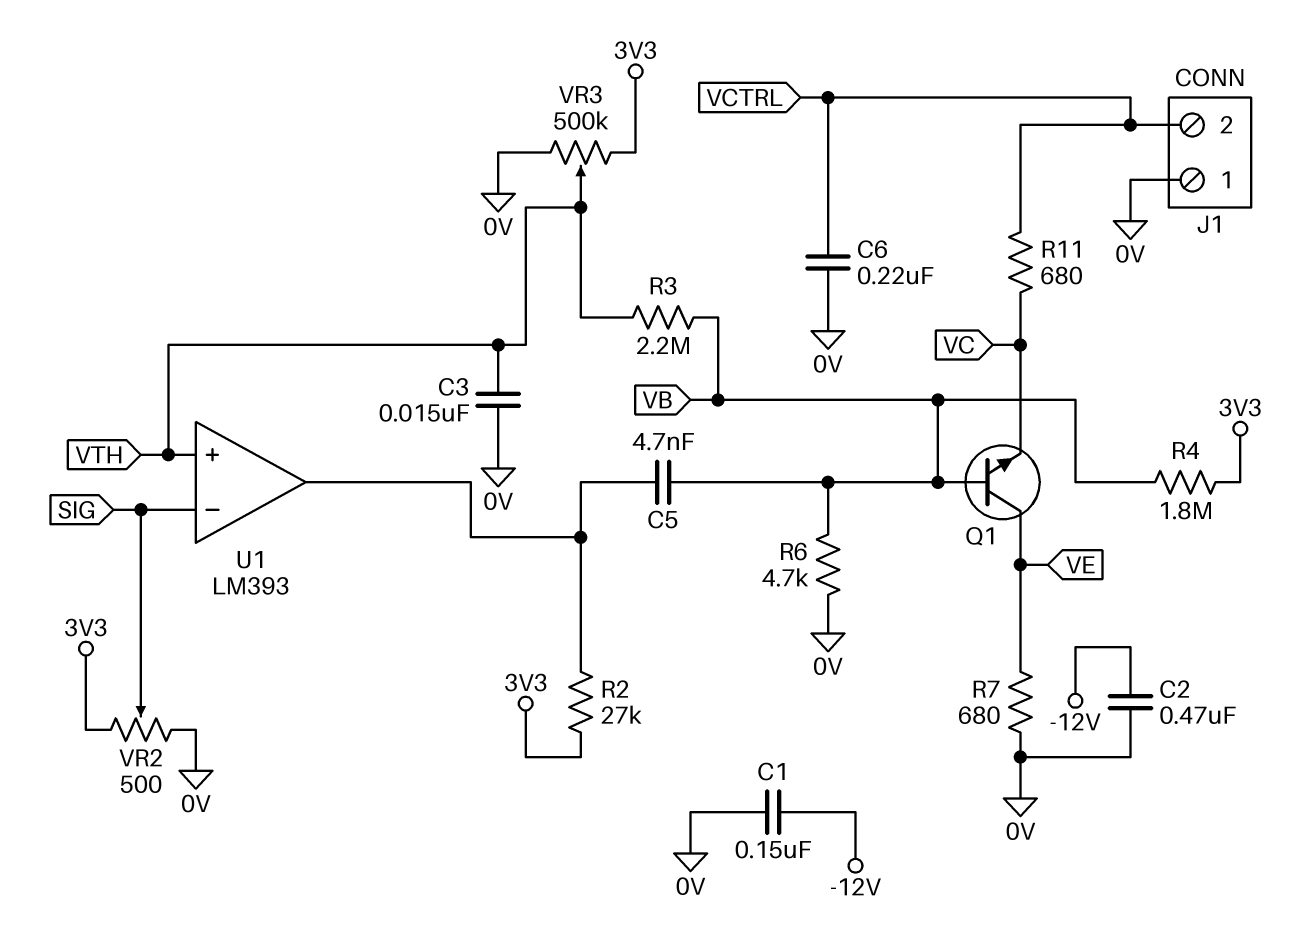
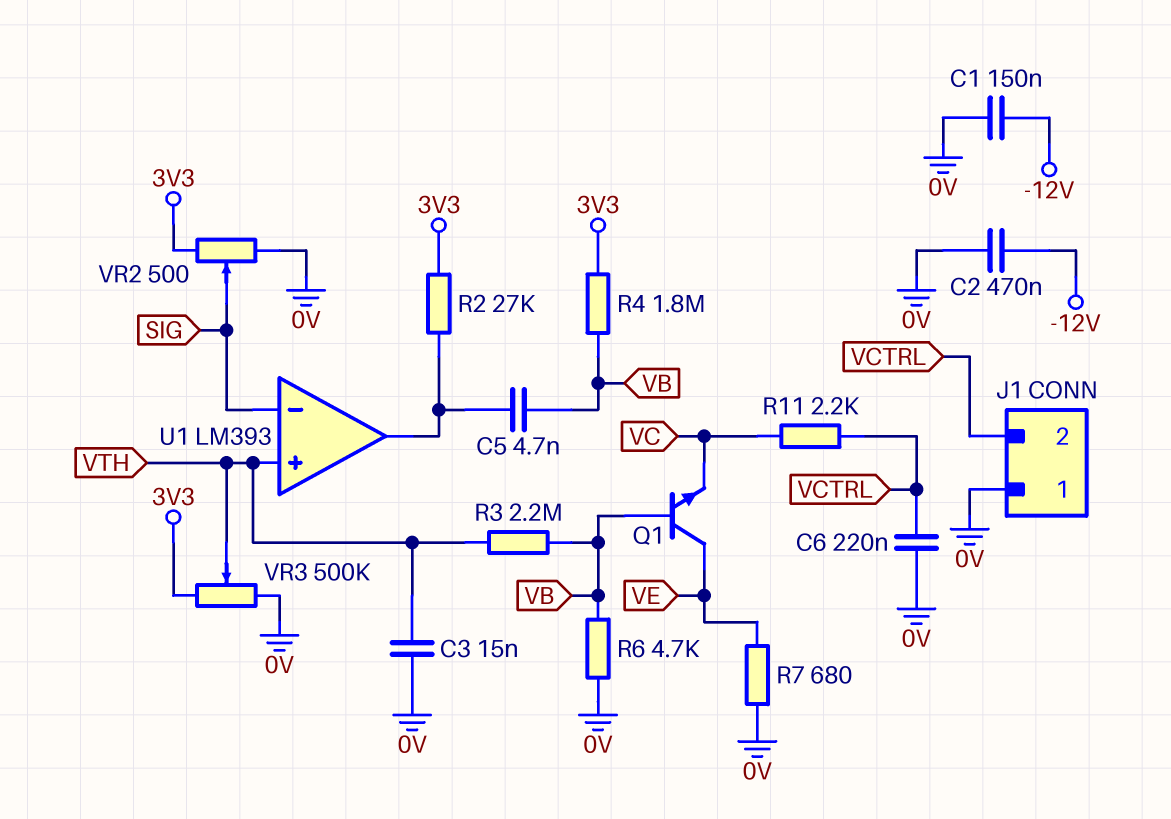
R11: 680 (VC, VCTRL) -> 2.2k (VC, VCTRL)

